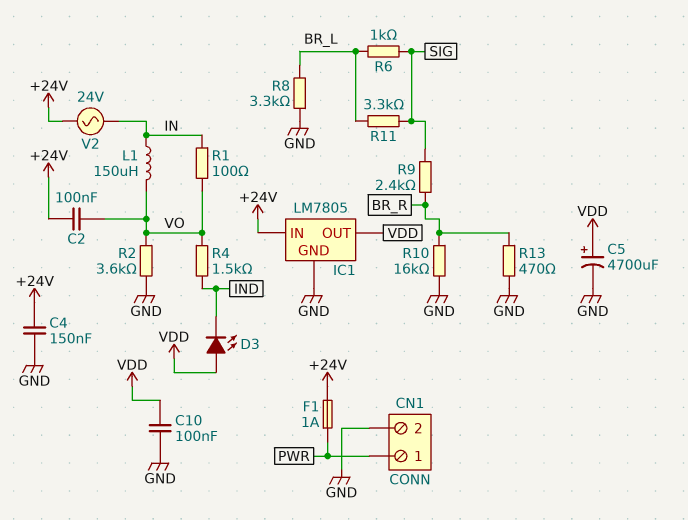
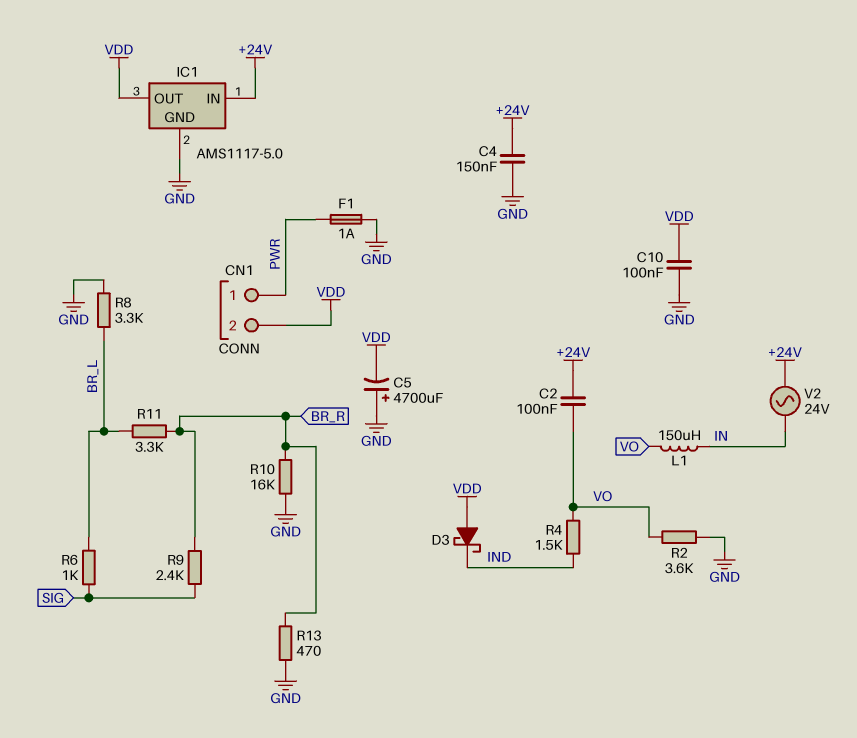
C5: 4700uF (plus VDD, minus GND) -> 4700uF (plus GND, minus VDD)
CN1 pin 2: GND -> VDD
D3: LED (A VDD, K IND) -> schottky (A VDD, K IND)
F1: 1A (+24V, PWR) -> 1A (GND, PWR)
IC1: LM7805 -> AMS1117-5.0
R1: 100 (IN, VO) -> none
R11: 3.3k (BR_L, SIG) -> 3.3k (BR_L, BR_R)

